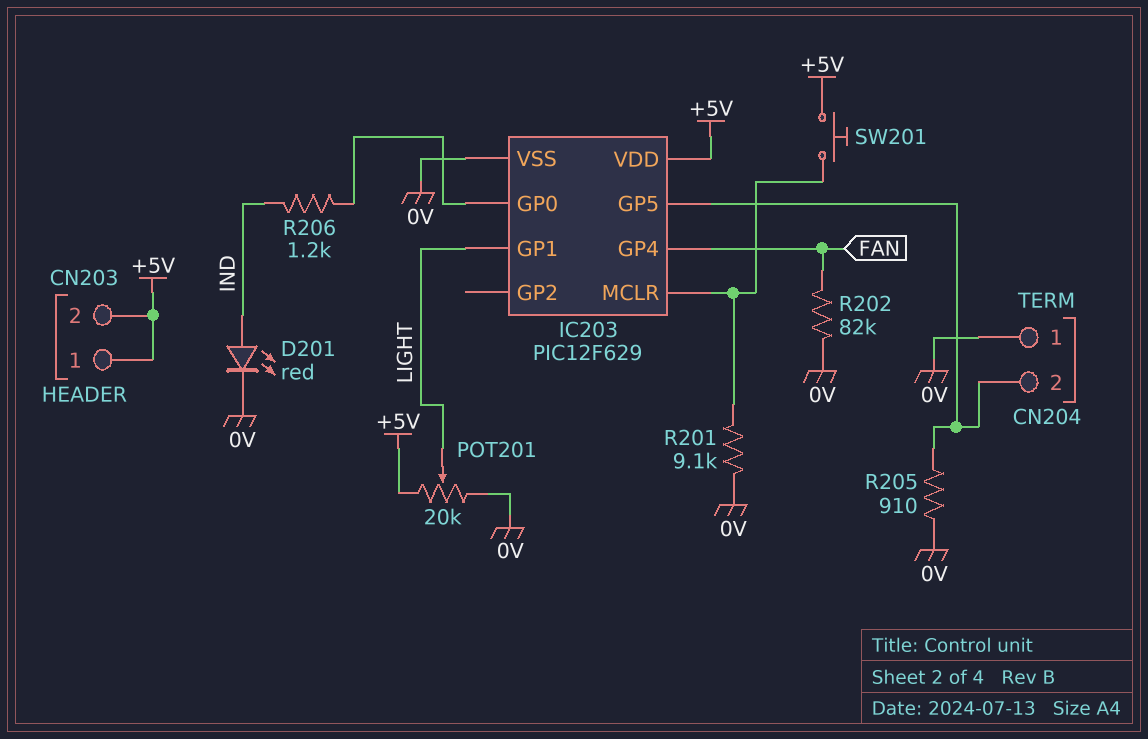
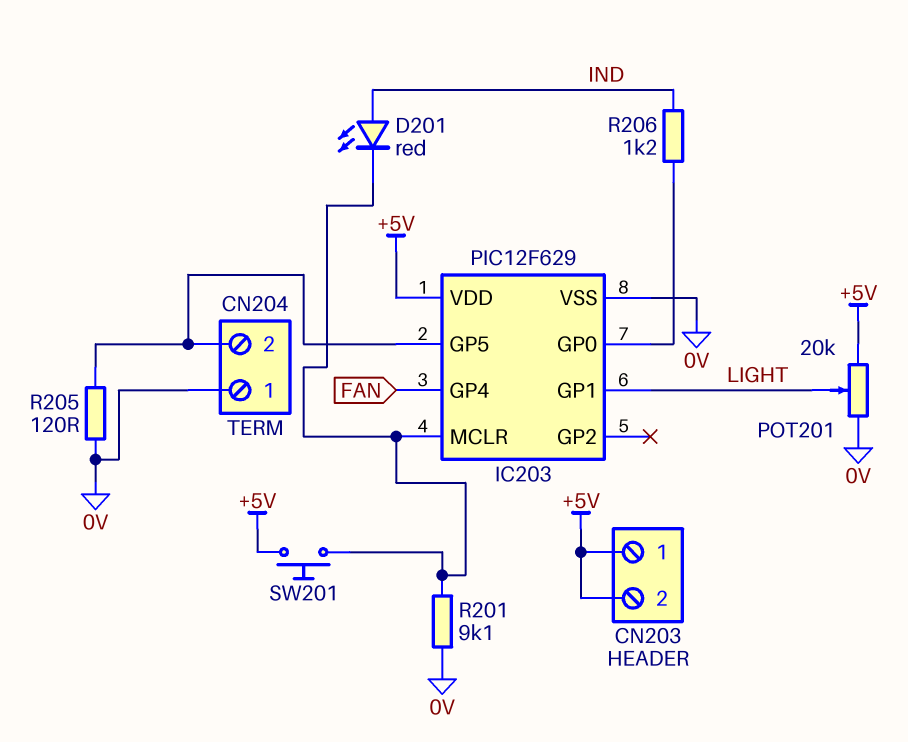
D201: LED red (A IND, K 0V) -> LED red (A IND, K IC203/MCLR)
R202: 82k (0V, FAN) -> none
R205: 910 (0V, CN204/2) -> 120 (0V, CN204/2)

